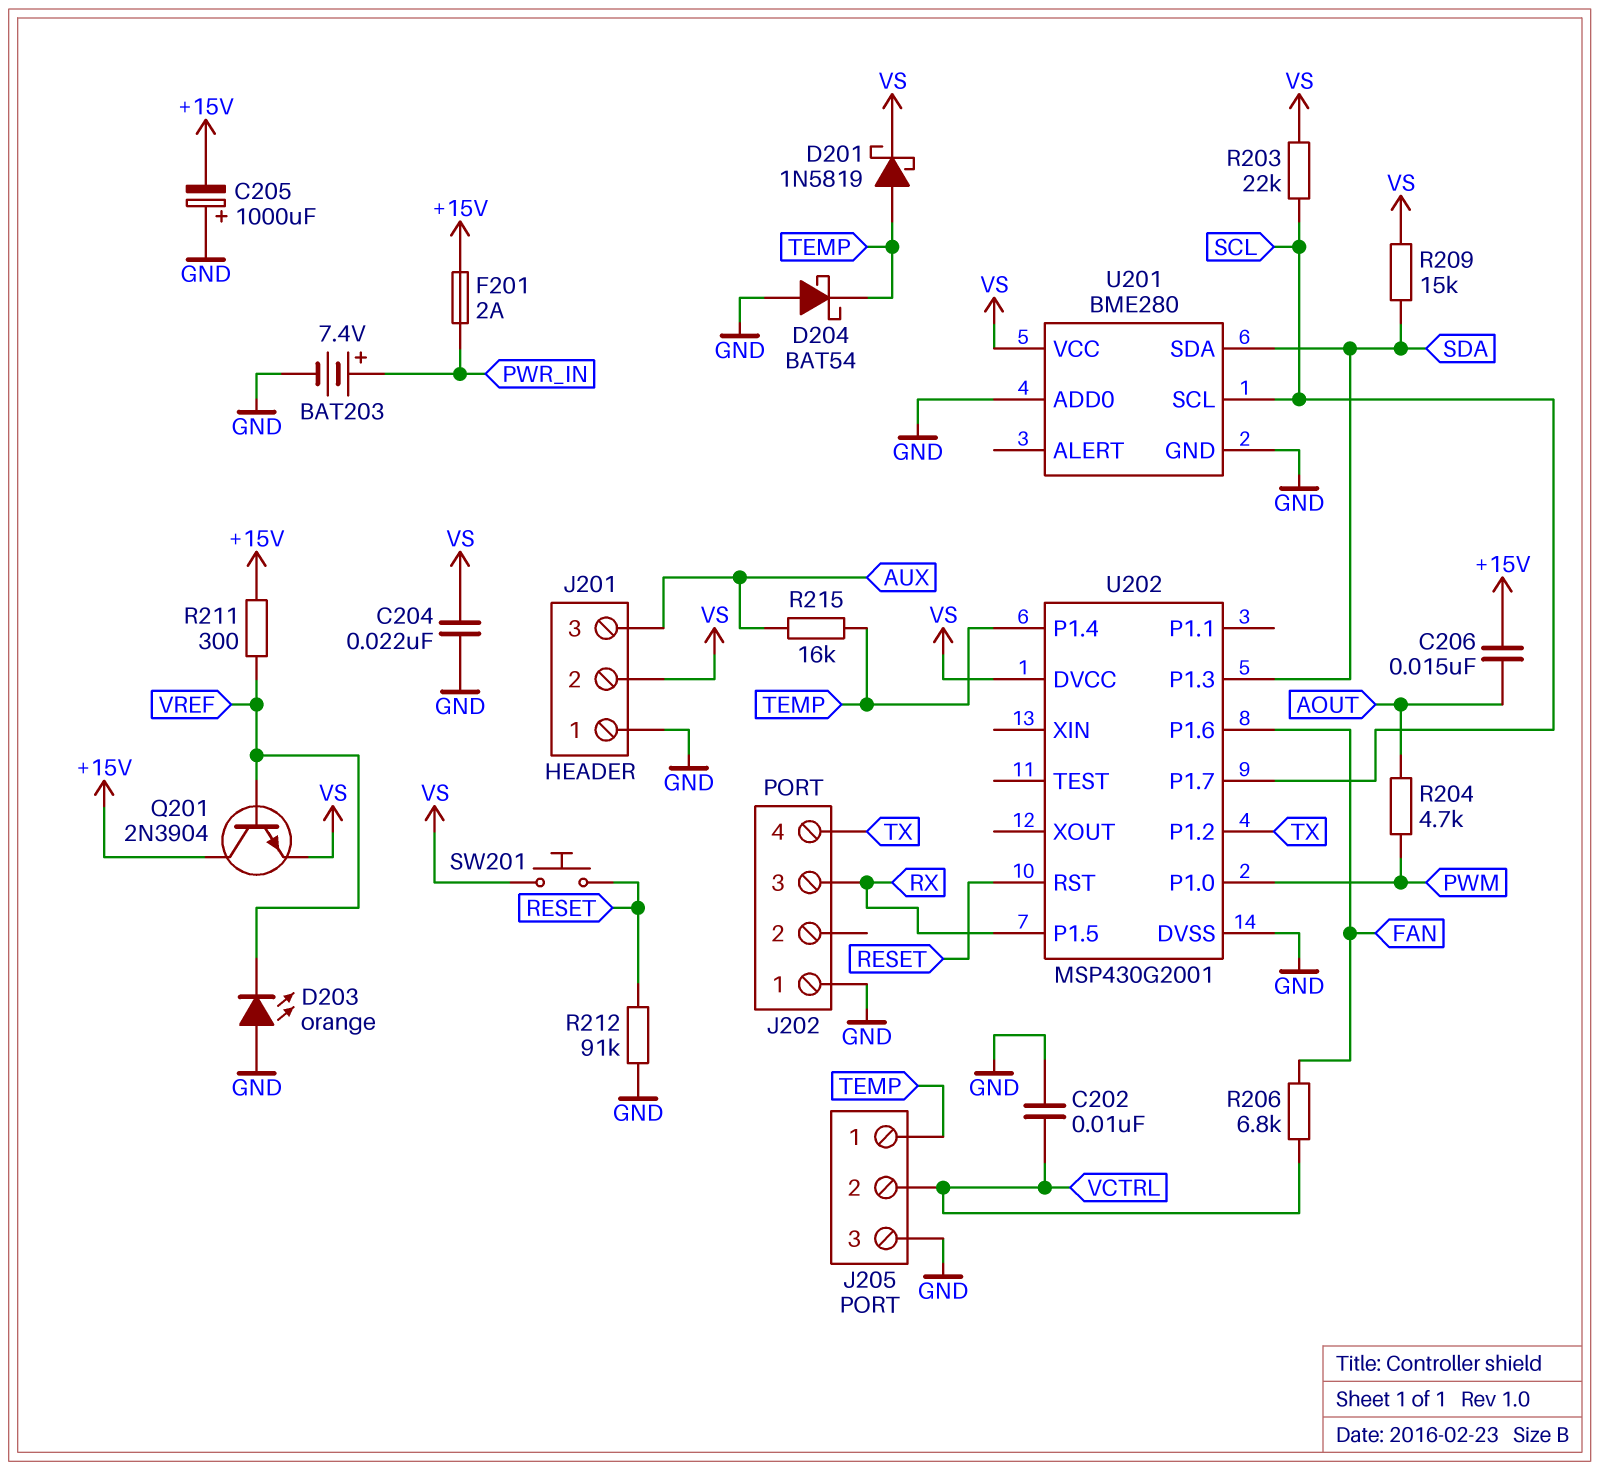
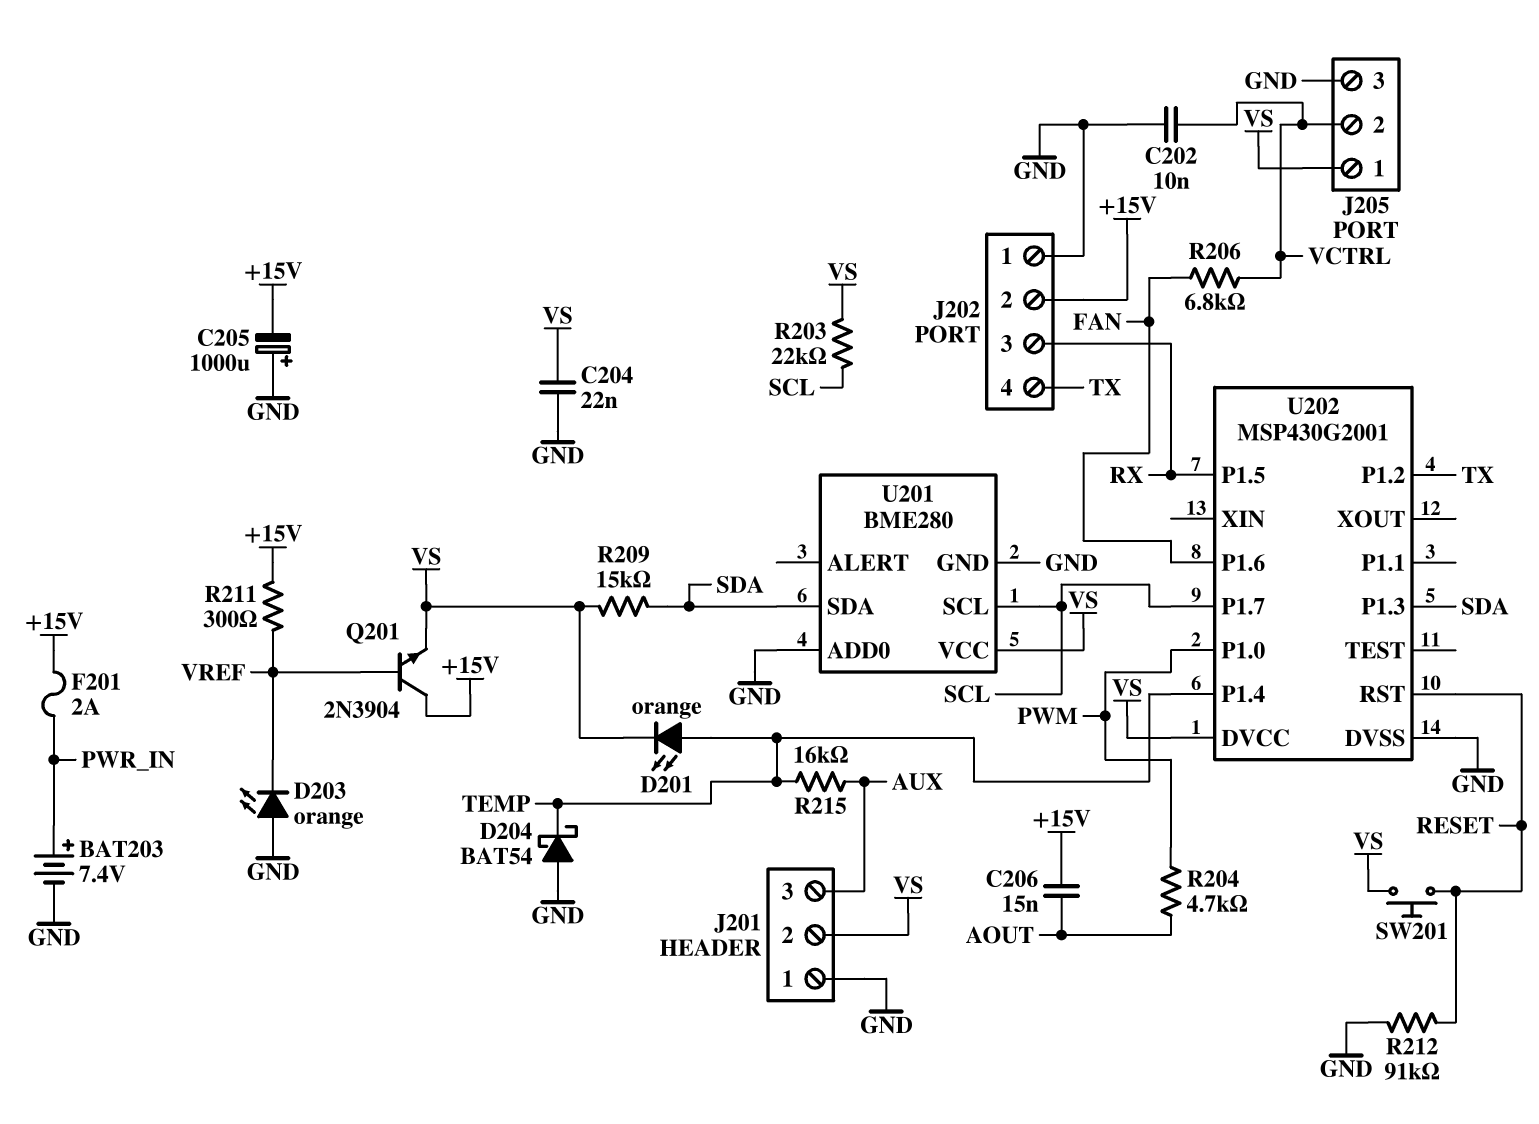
D201: schottky 1N5819 (A TEMP, K VS) -> LED orange (A TEMP, K VS)
J202 pin 2: none -> +15V
J205 pin 1: TEMP -> VS

